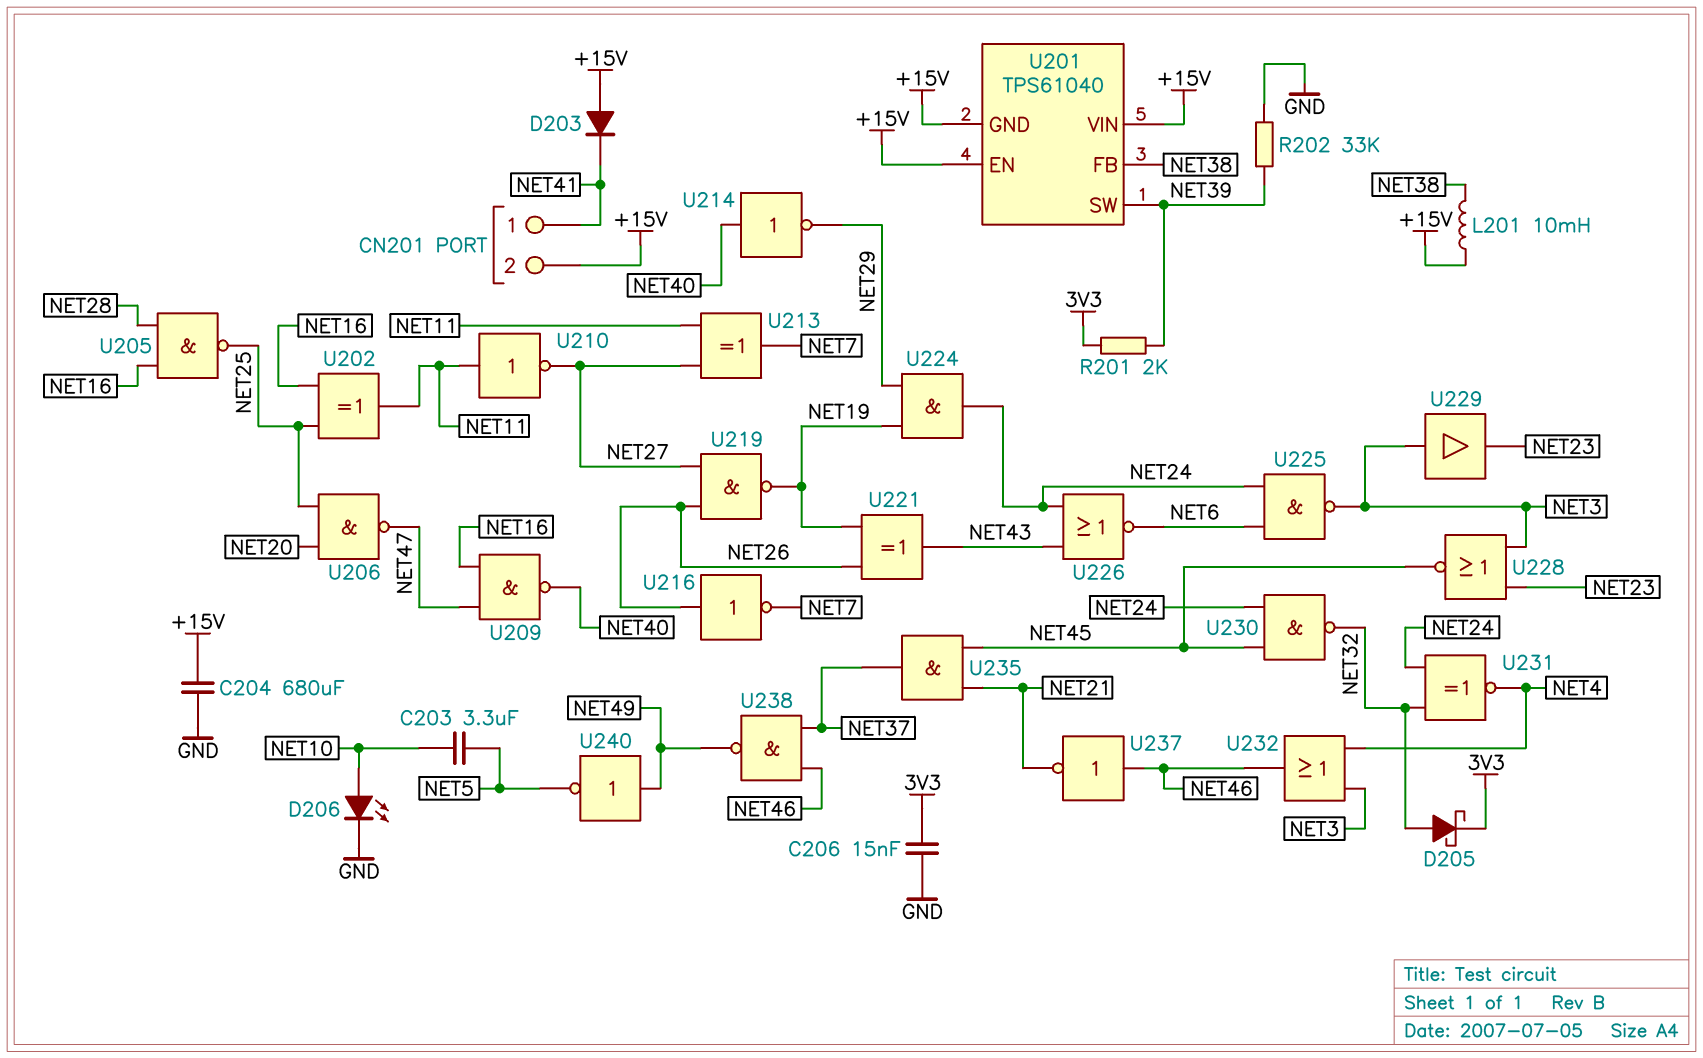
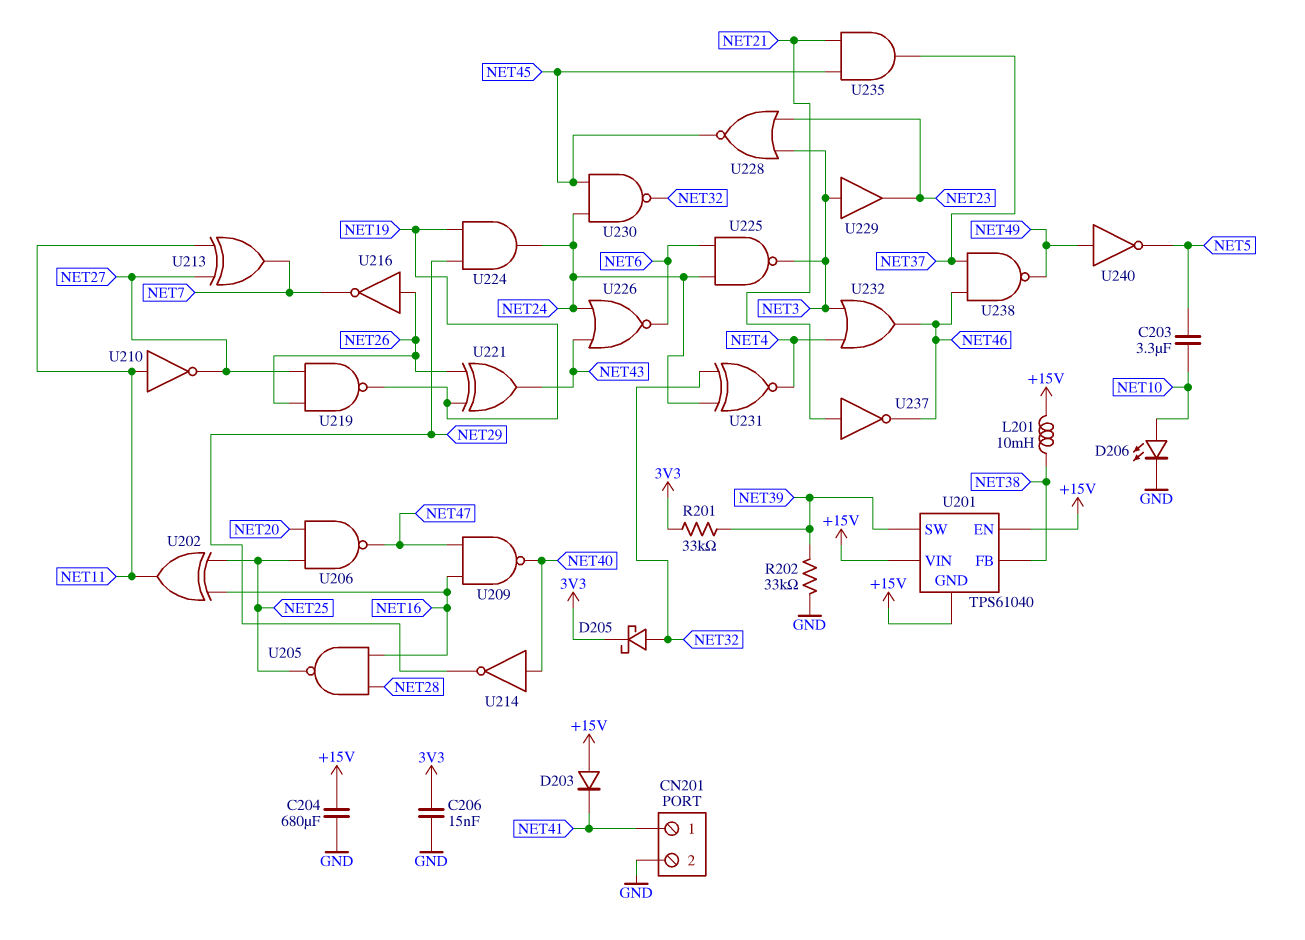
CN201 pin 2: +15V -> GND
R201: 2k (3V3, NET39) -> 33k (3V3, NET39)
U237: NOT (in NET46, out NET21) -> NOT (in NET21, out NET46)

